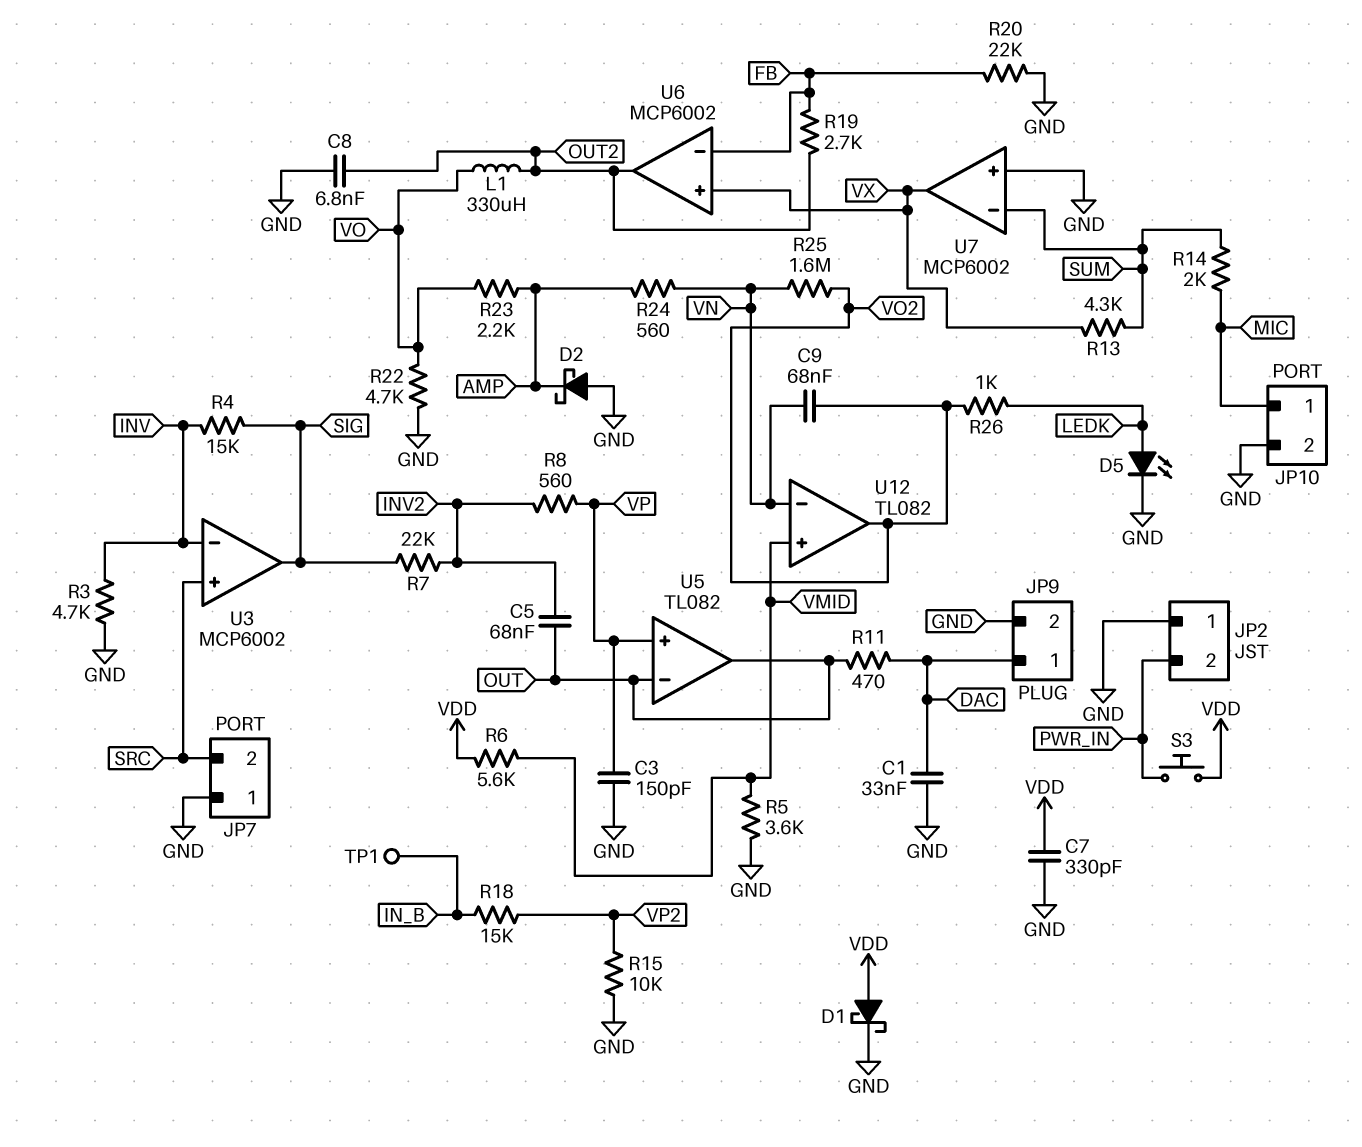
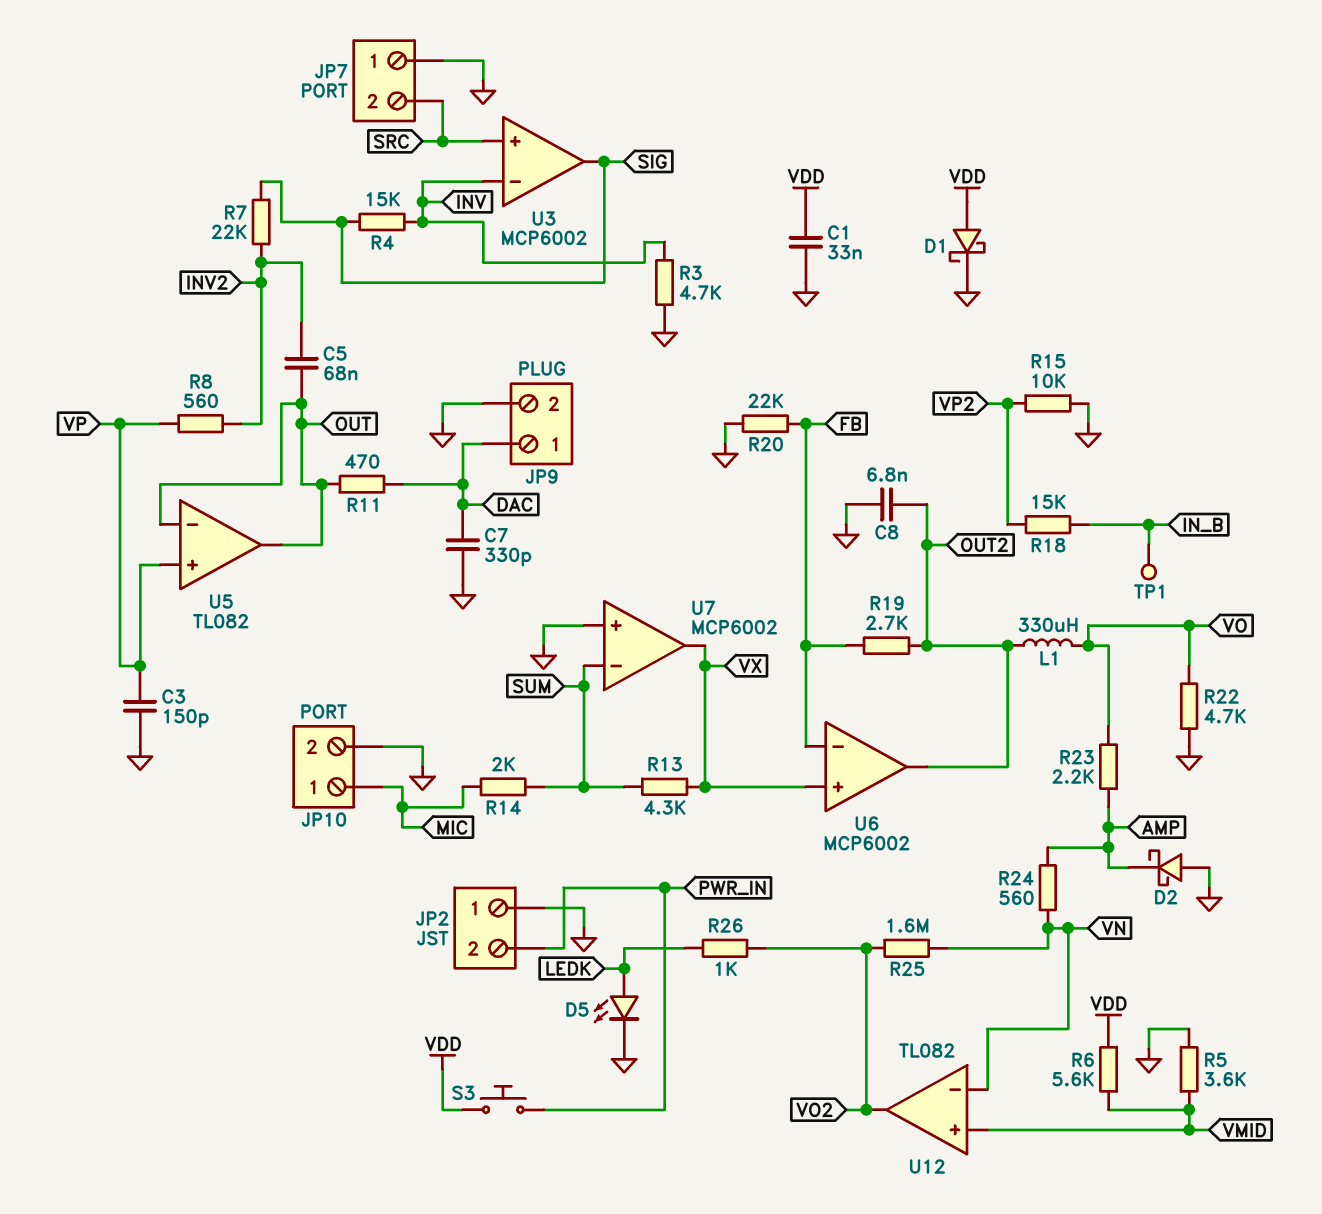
C1: 33nF (DAC, GND) -> 33nF (GND, VDD)
C7: 330pF (GND, VDD) -> 330pF (DAC, GND)
C9: 68nF (VN, VO2) -> none

